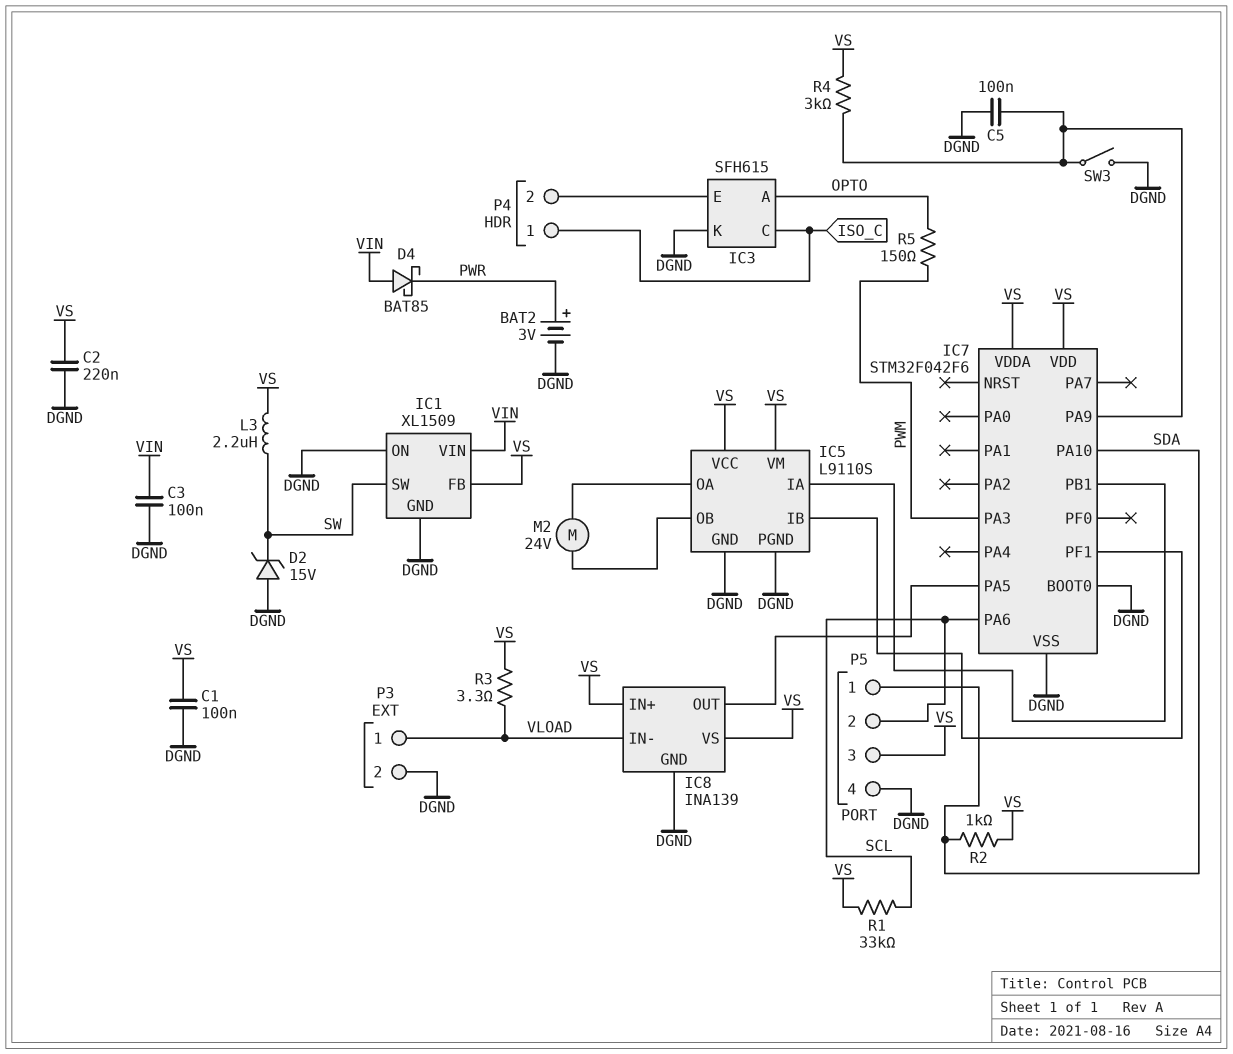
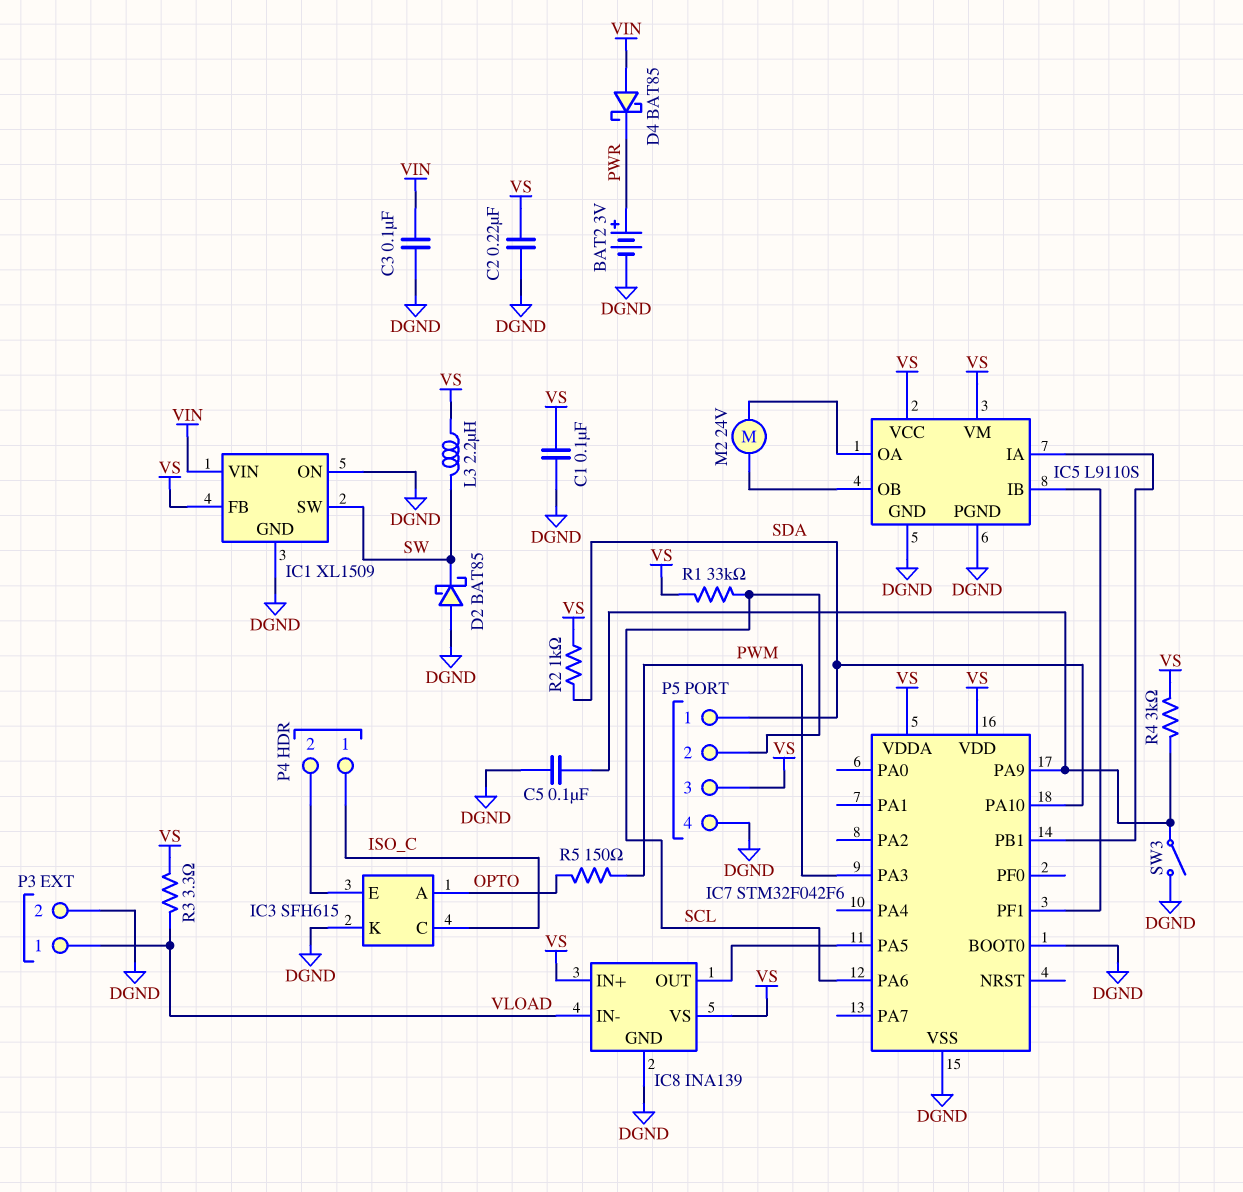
D2: zener 15V (A DGND, K SW) -> schottky BAT85 (A DGND, K SW)

